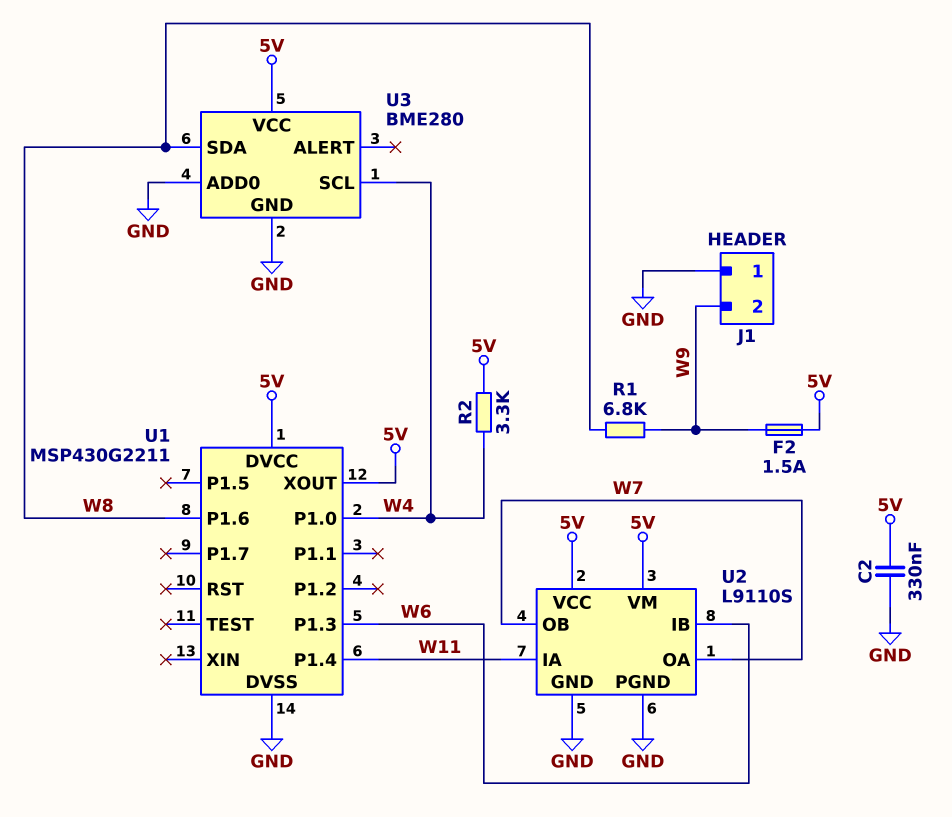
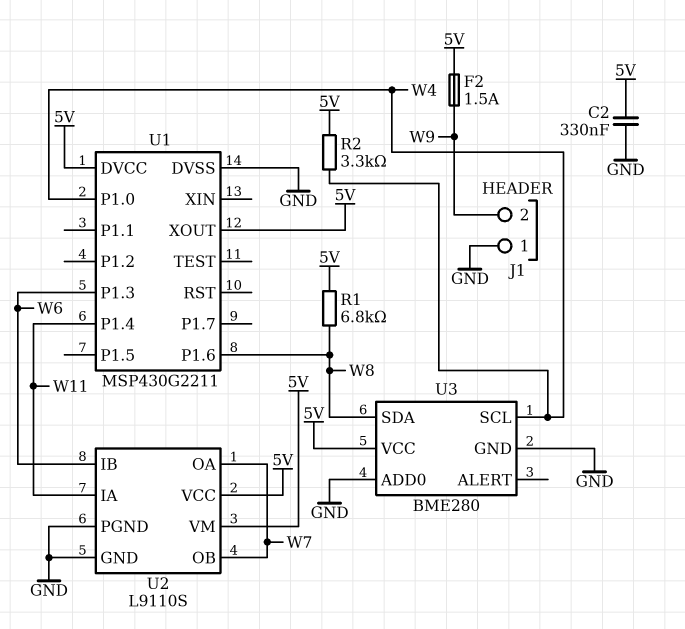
R1: 6.8k (W8, W9) -> 6.8k (5V, W8)

